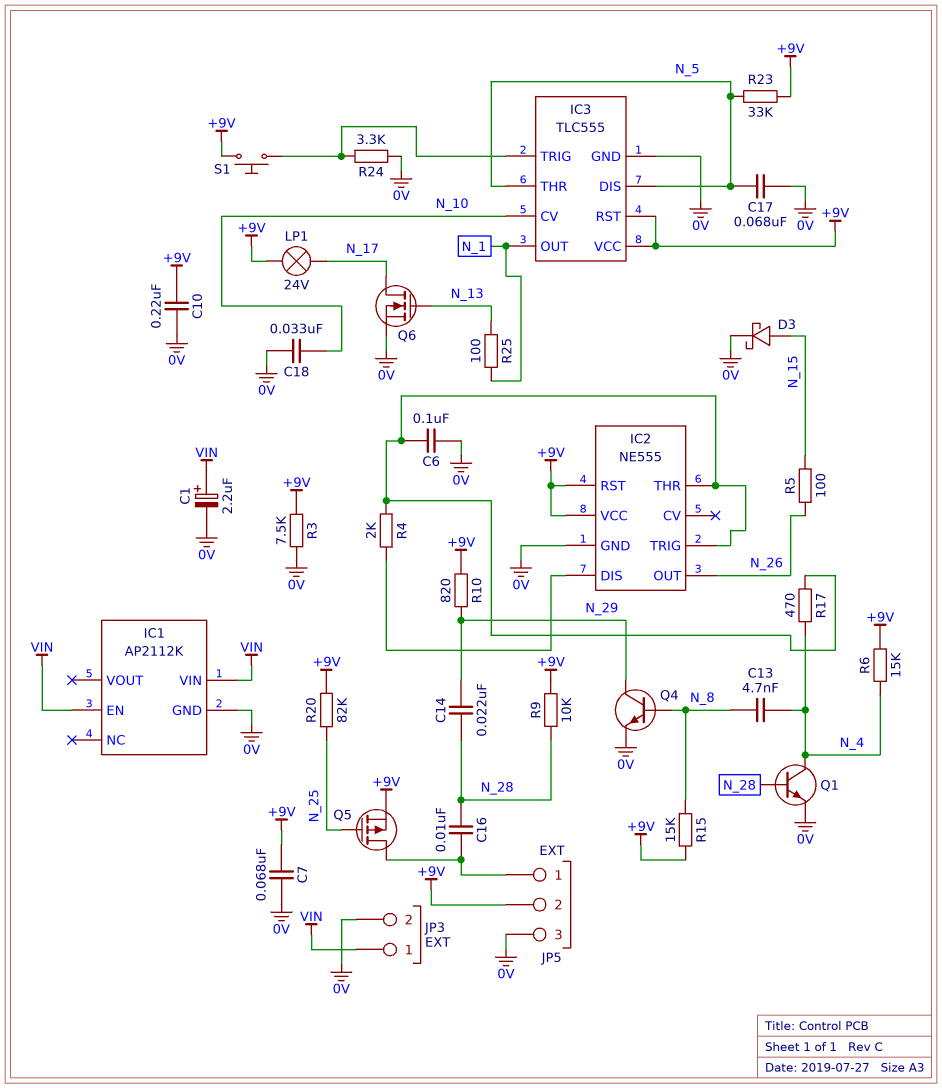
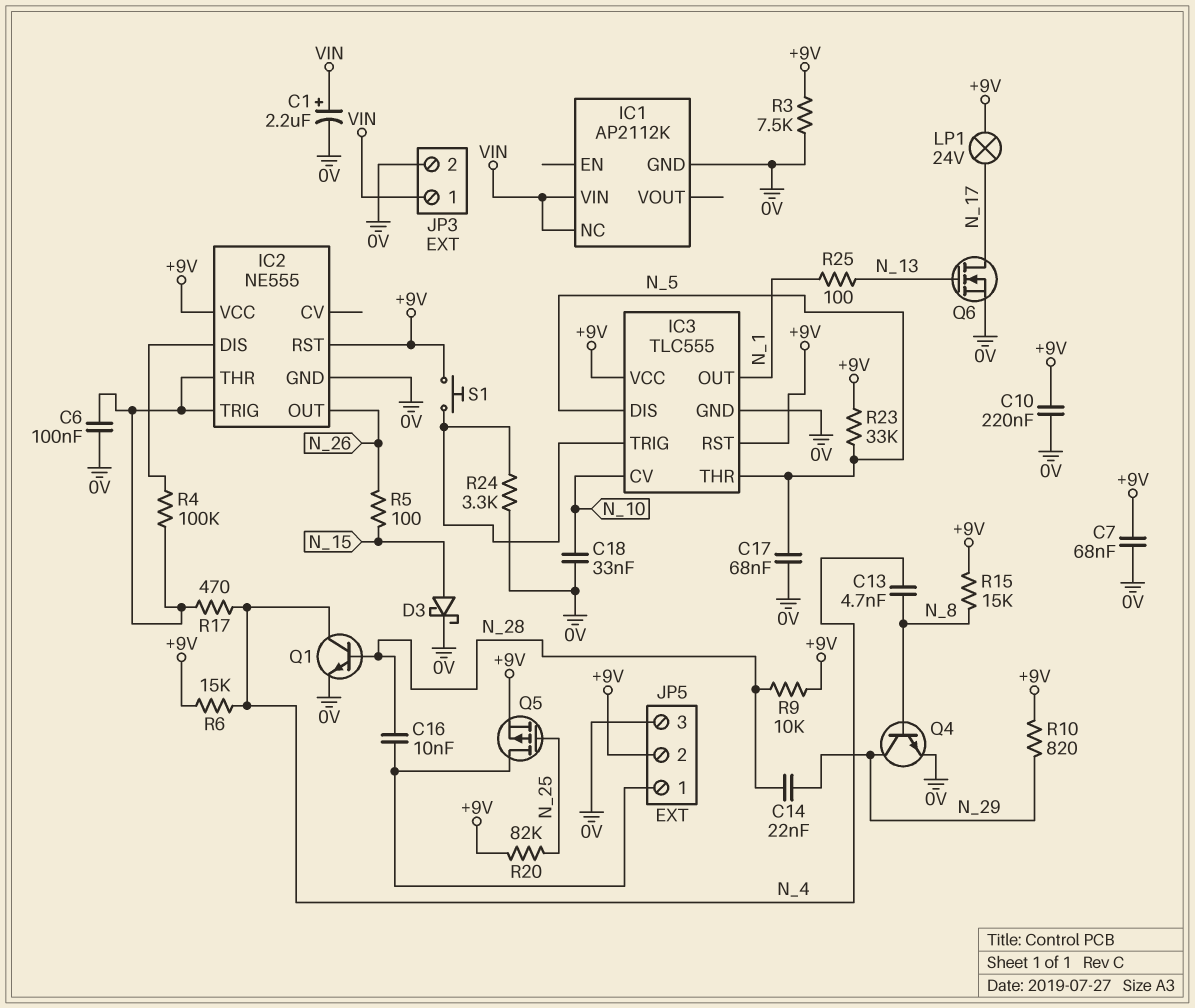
IC1 pin EN: VIN -> none
IC1 pin NC: none -> VIN
R4: 2k (IC2/DIS, IC2/THR) -> 100k (IC2/DIS, IC2/THR)

